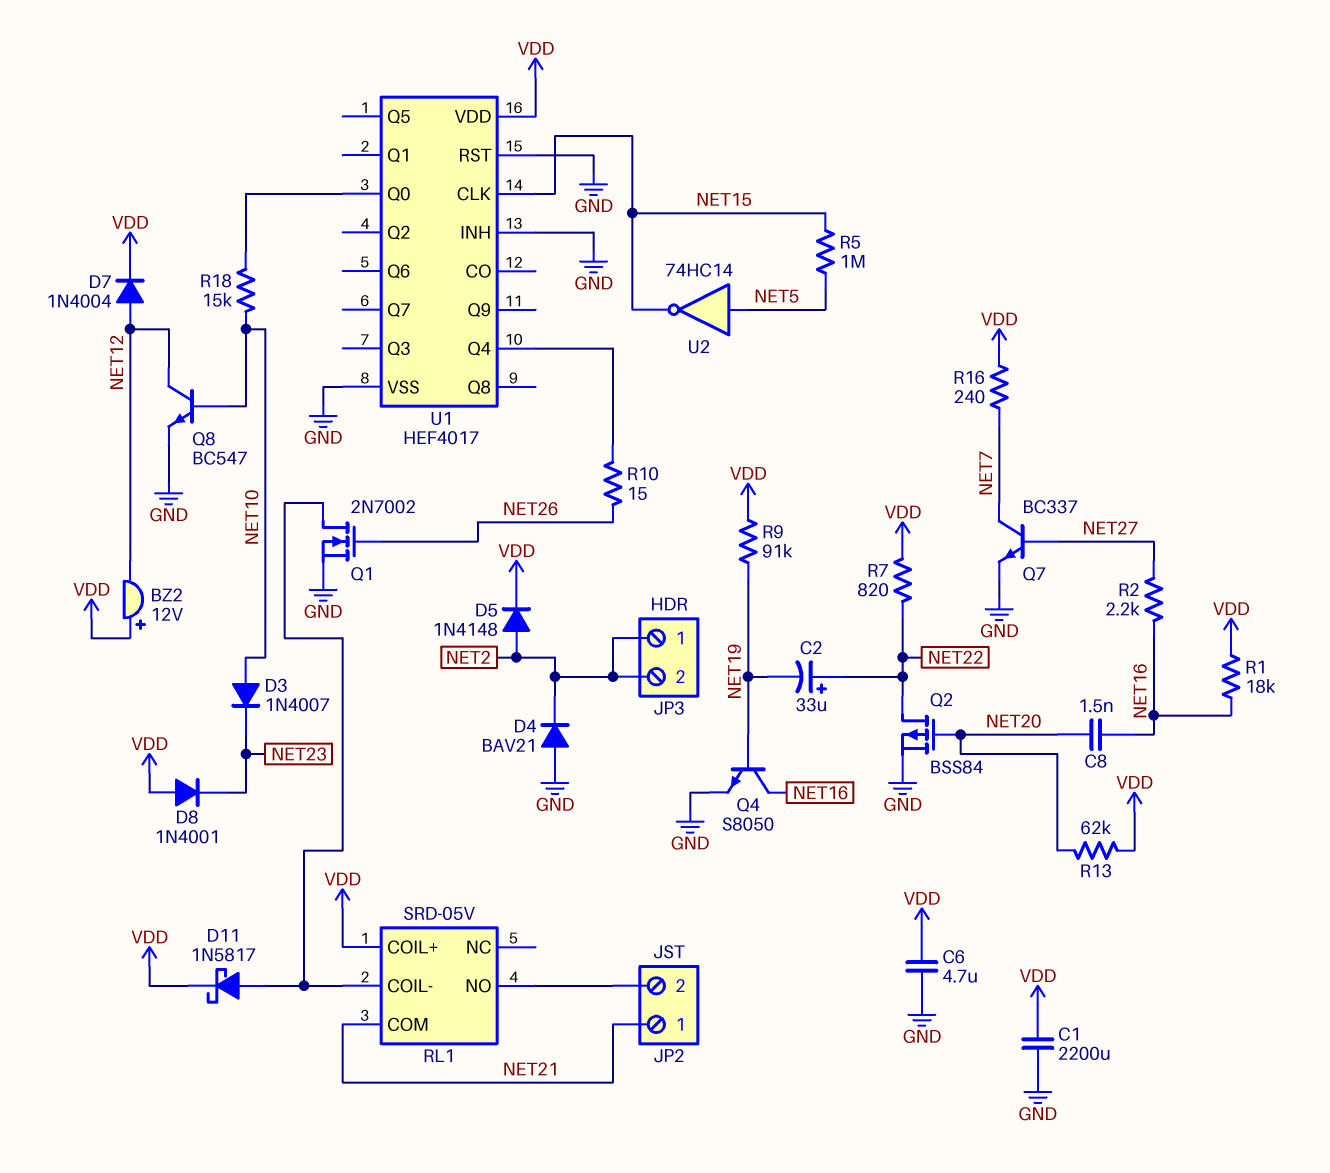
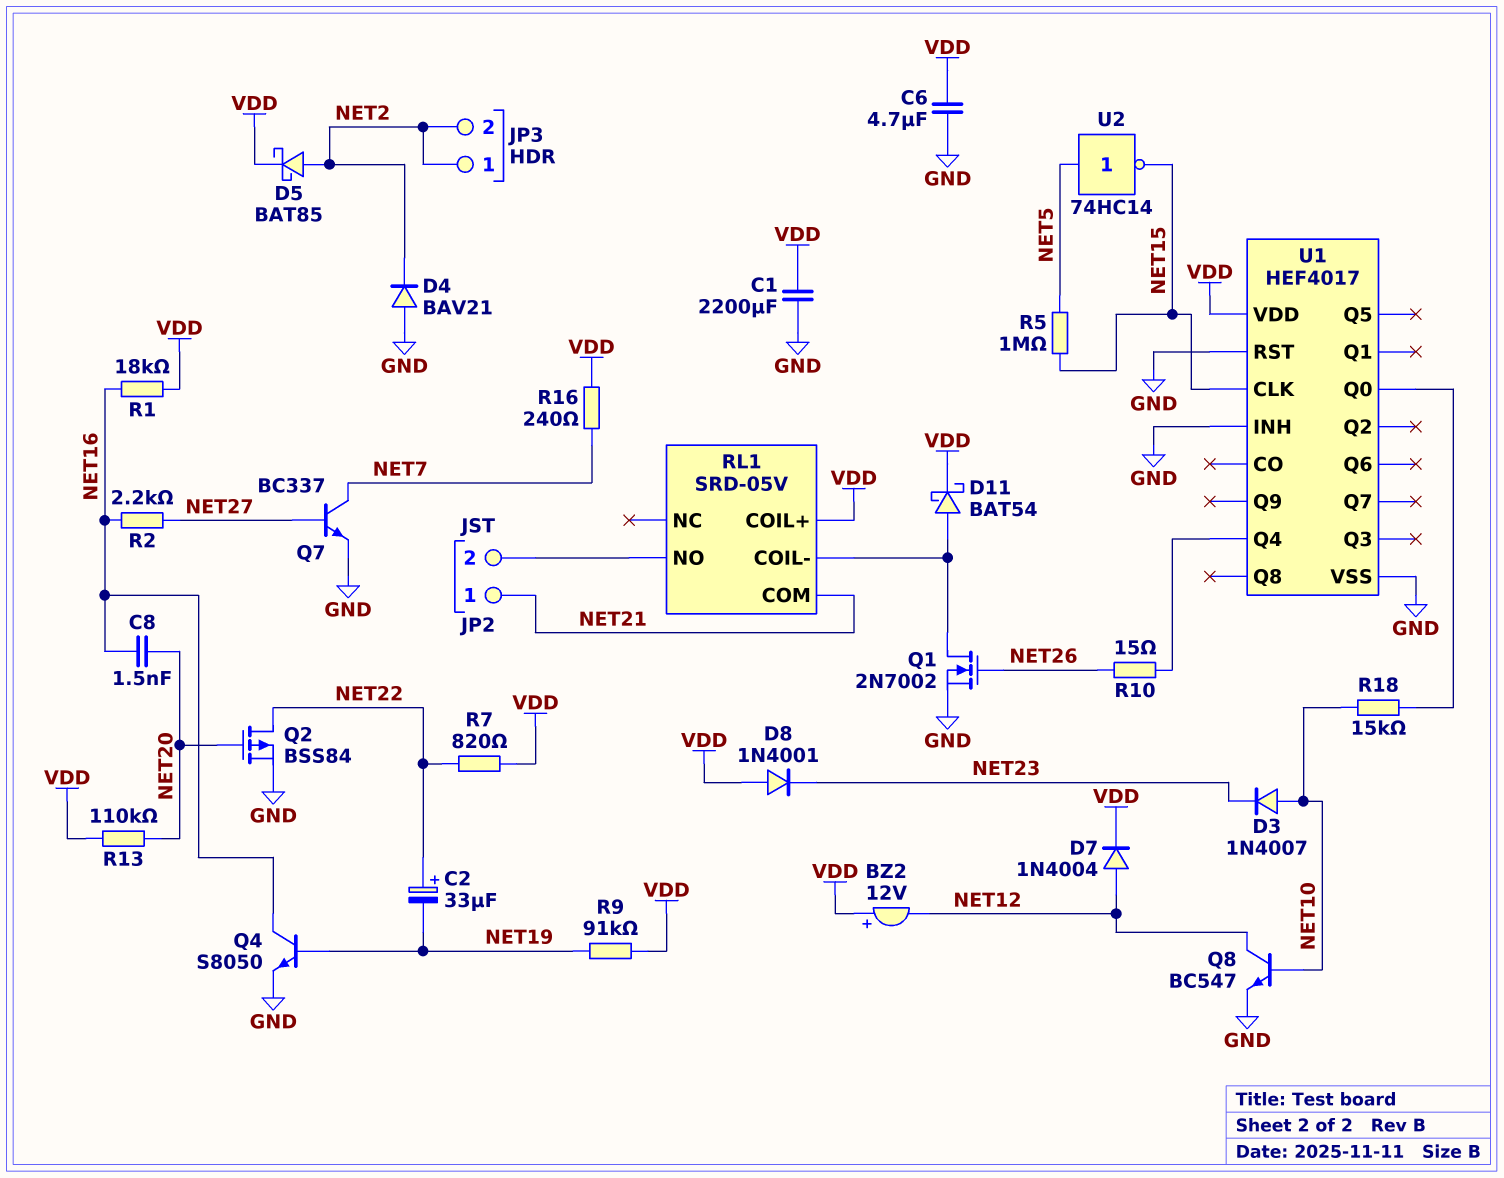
D5: diode 1N4148 (A NET2, K VDD) -> schottky BAT85 (A NET2, K VDD)
D11: schottky 1N5817 (A RL1/COIL-, K VDD) -> schottky BAT54 (A RL1/COIL-, K VDD)
R13: 62k (NET20, VDD) -> 110k (NET20, VDD)

